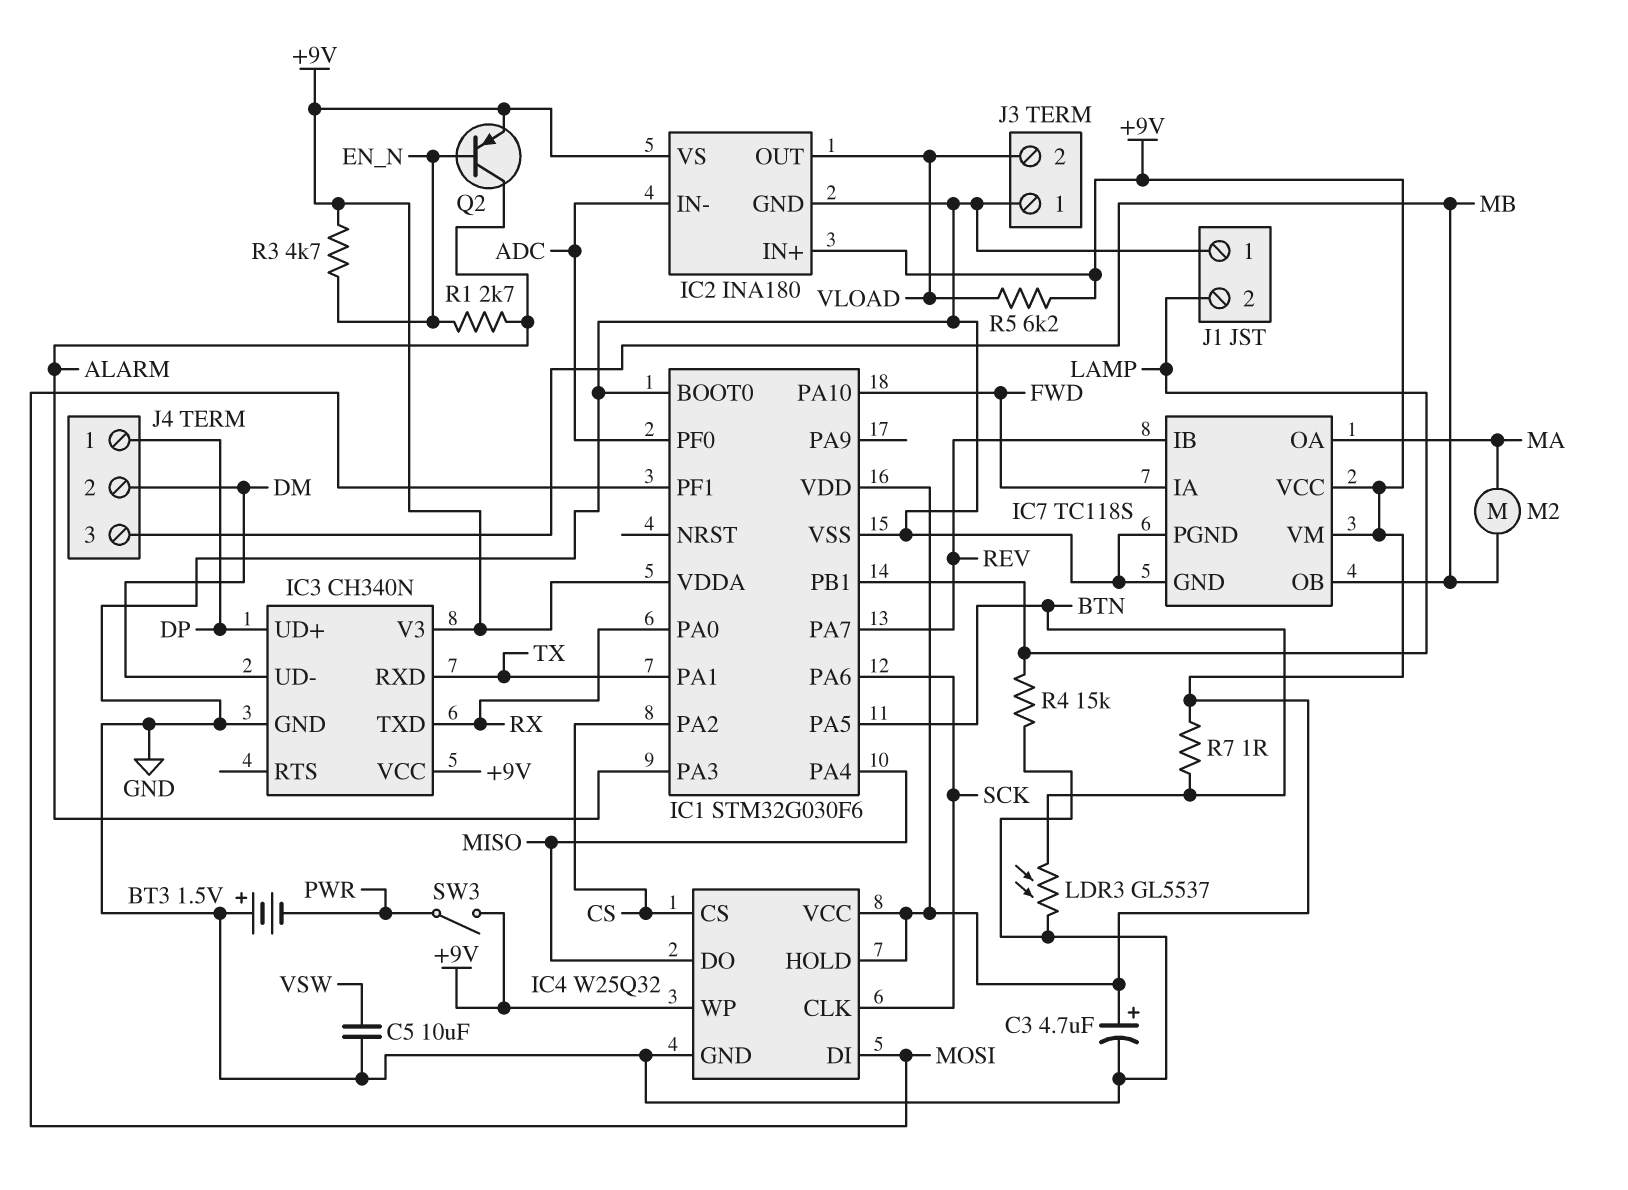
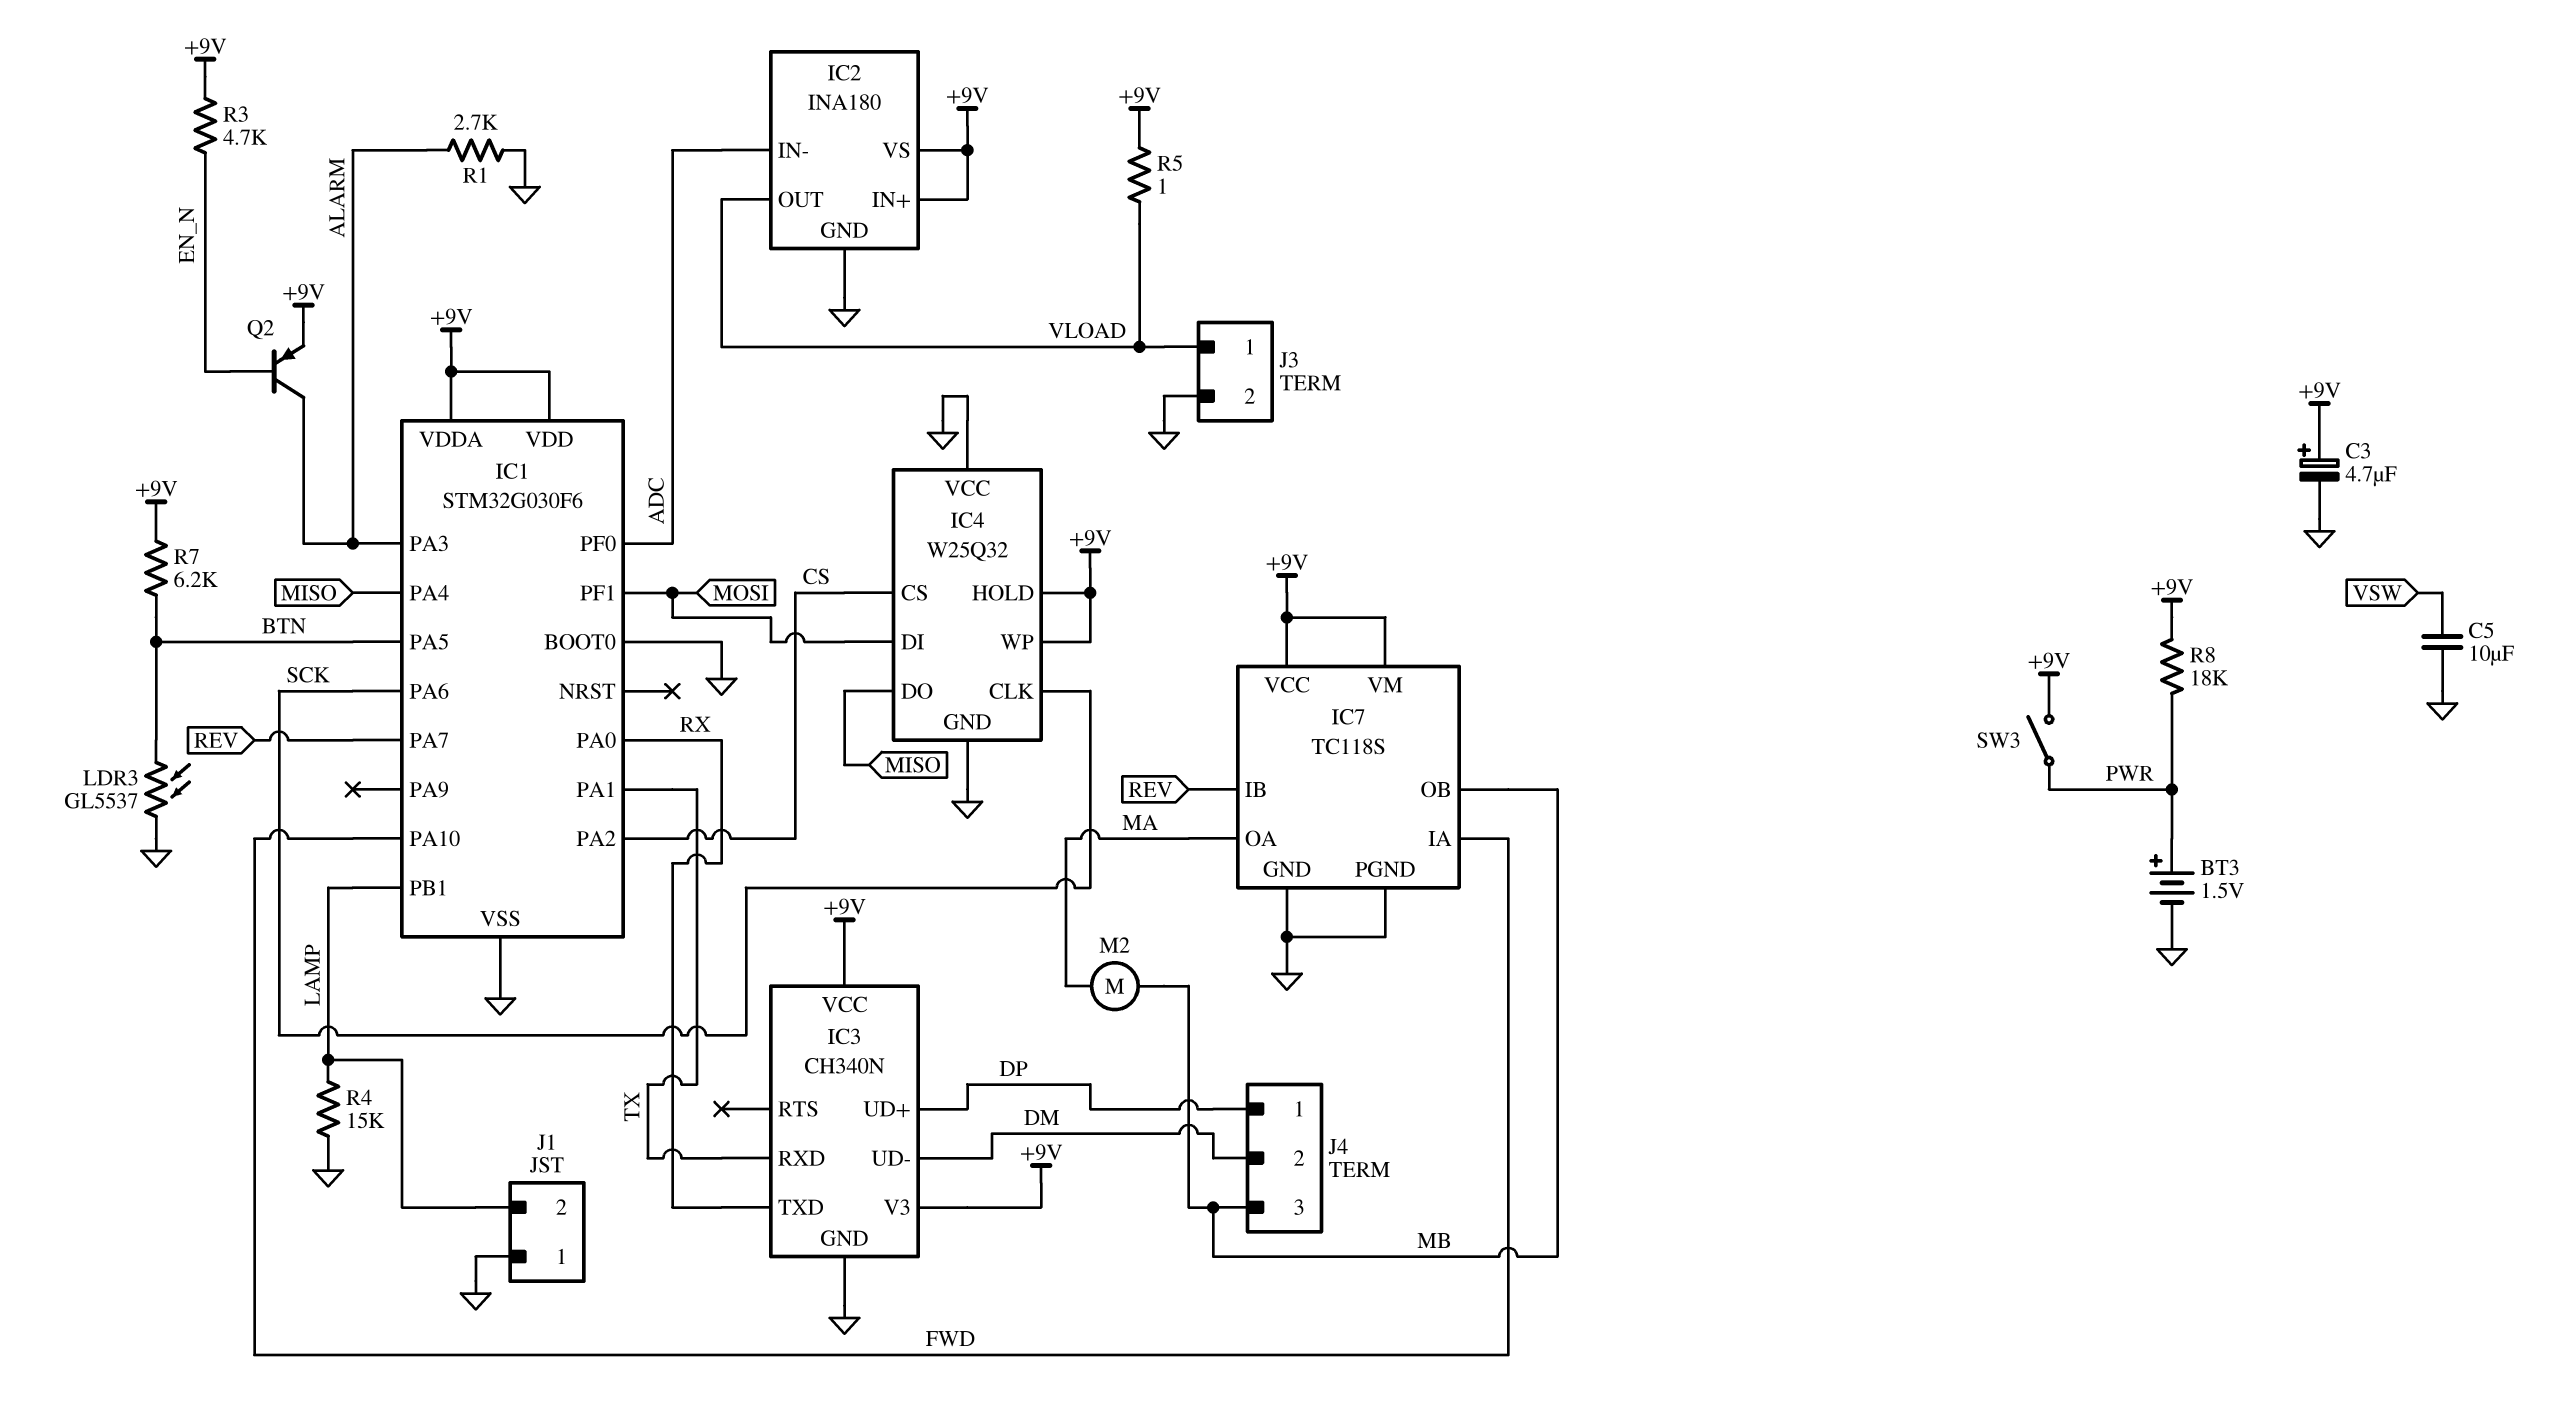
BT3: 1.5V (plus GND, minus PWR) -> 1.5V (plus PWR, minus GND)
IC4 pin VCC: +9V -> GND
J3 pin 1: GND -> VLOAD
J3 pin 2: VLOAD -> GND
R1: 2.7k (ALARM, EN_N) -> 2.7k (ALARM, GND)
R5: 6.2k (+9V, VLOAD) -> 1 (+9V, VLOAD)
R7: 1 (+9V, BTN) -> 6.2k (+9V, BTN)
R8: none -> 18k (+9V, PWR)

